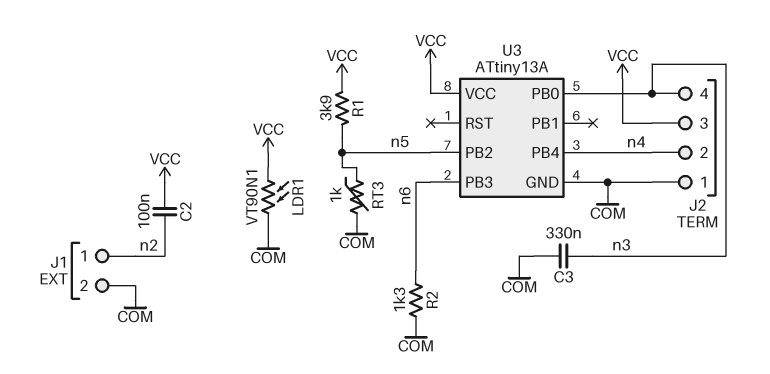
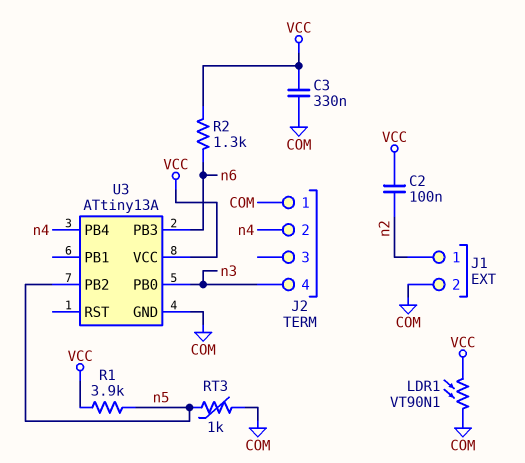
C3: 330nF (COM, n3) -> 330nF (COM, VCC)
J2 pin 3: VCC -> none
R2: 1.3k (COM, n6) -> 1.3k (VCC, n6)

